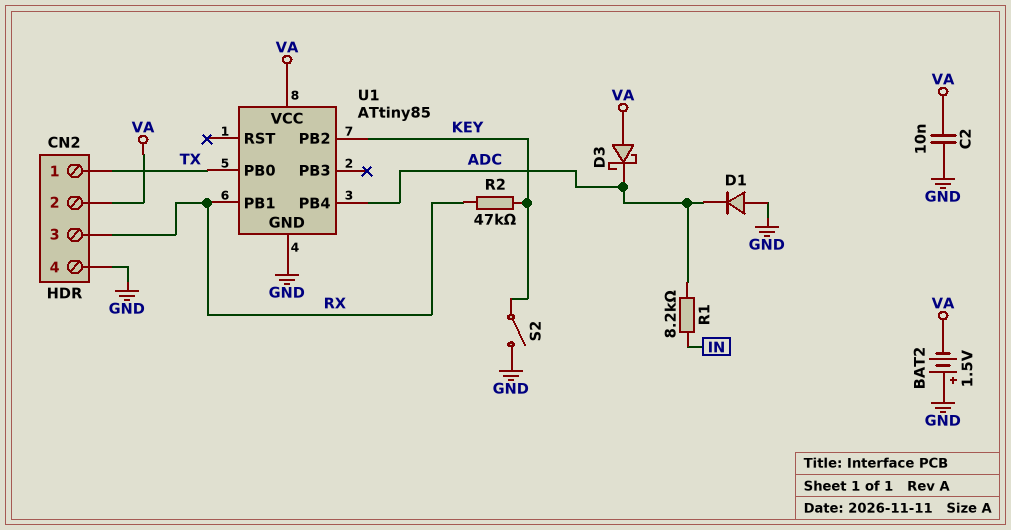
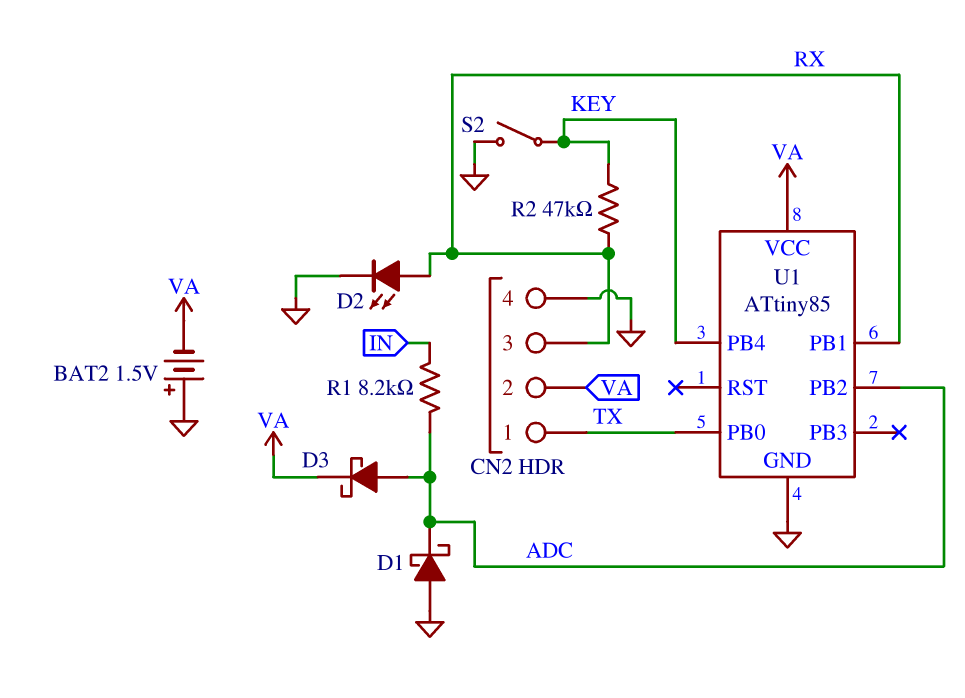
C2: 10nF (GND, VA) -> none
D1: diode (A GND, K ADC) -> schottky (A GND, K ADC)
D2: none -> LED (A RX, K GND)
D3: schottky (A VA, K ADC) -> schottky (A ADC, K VA)
U1 pin PB2: KEY -> ADC
U1 pin PB4: ADC -> KEY

